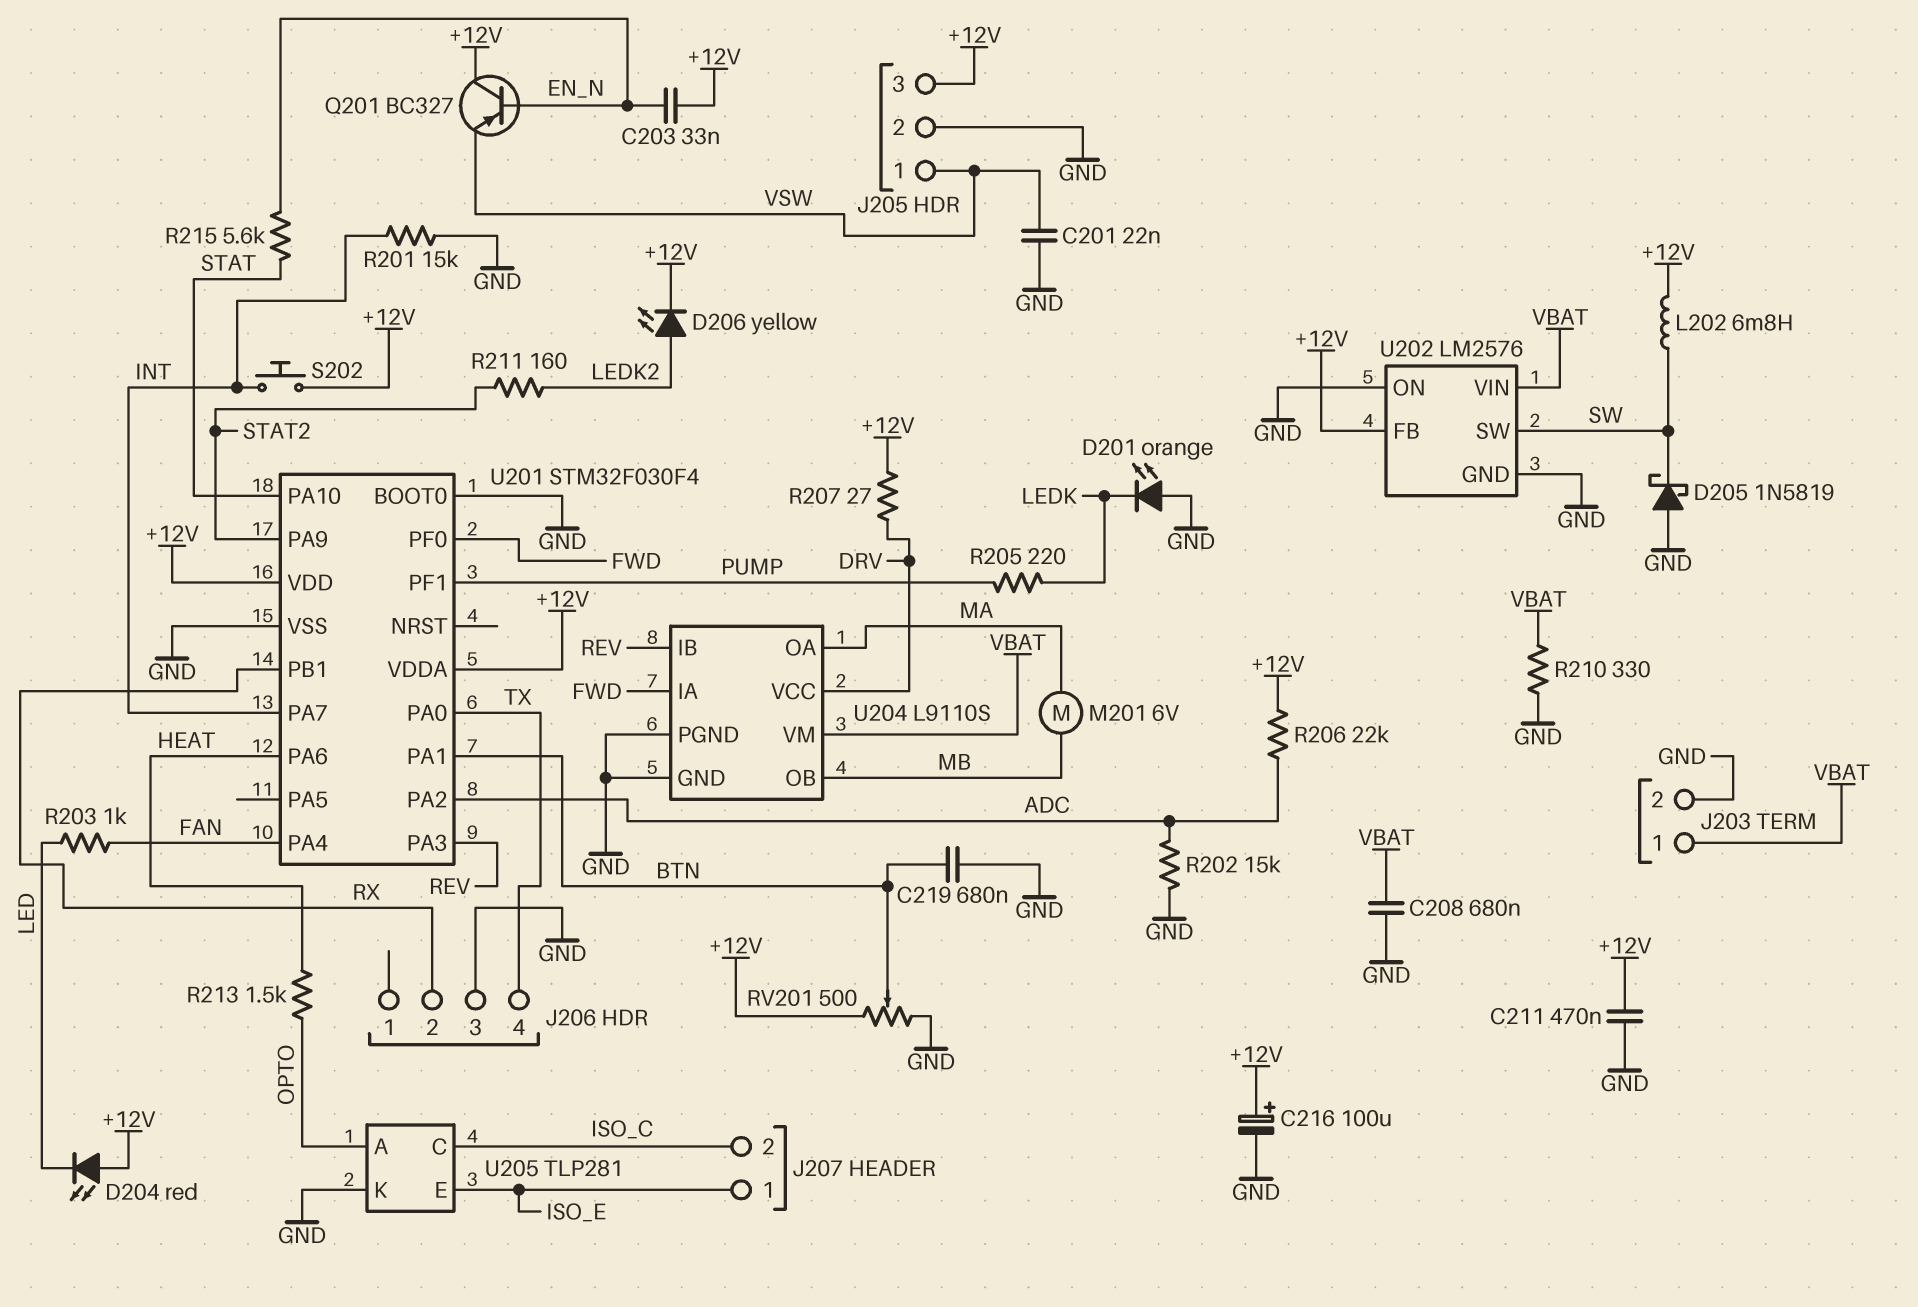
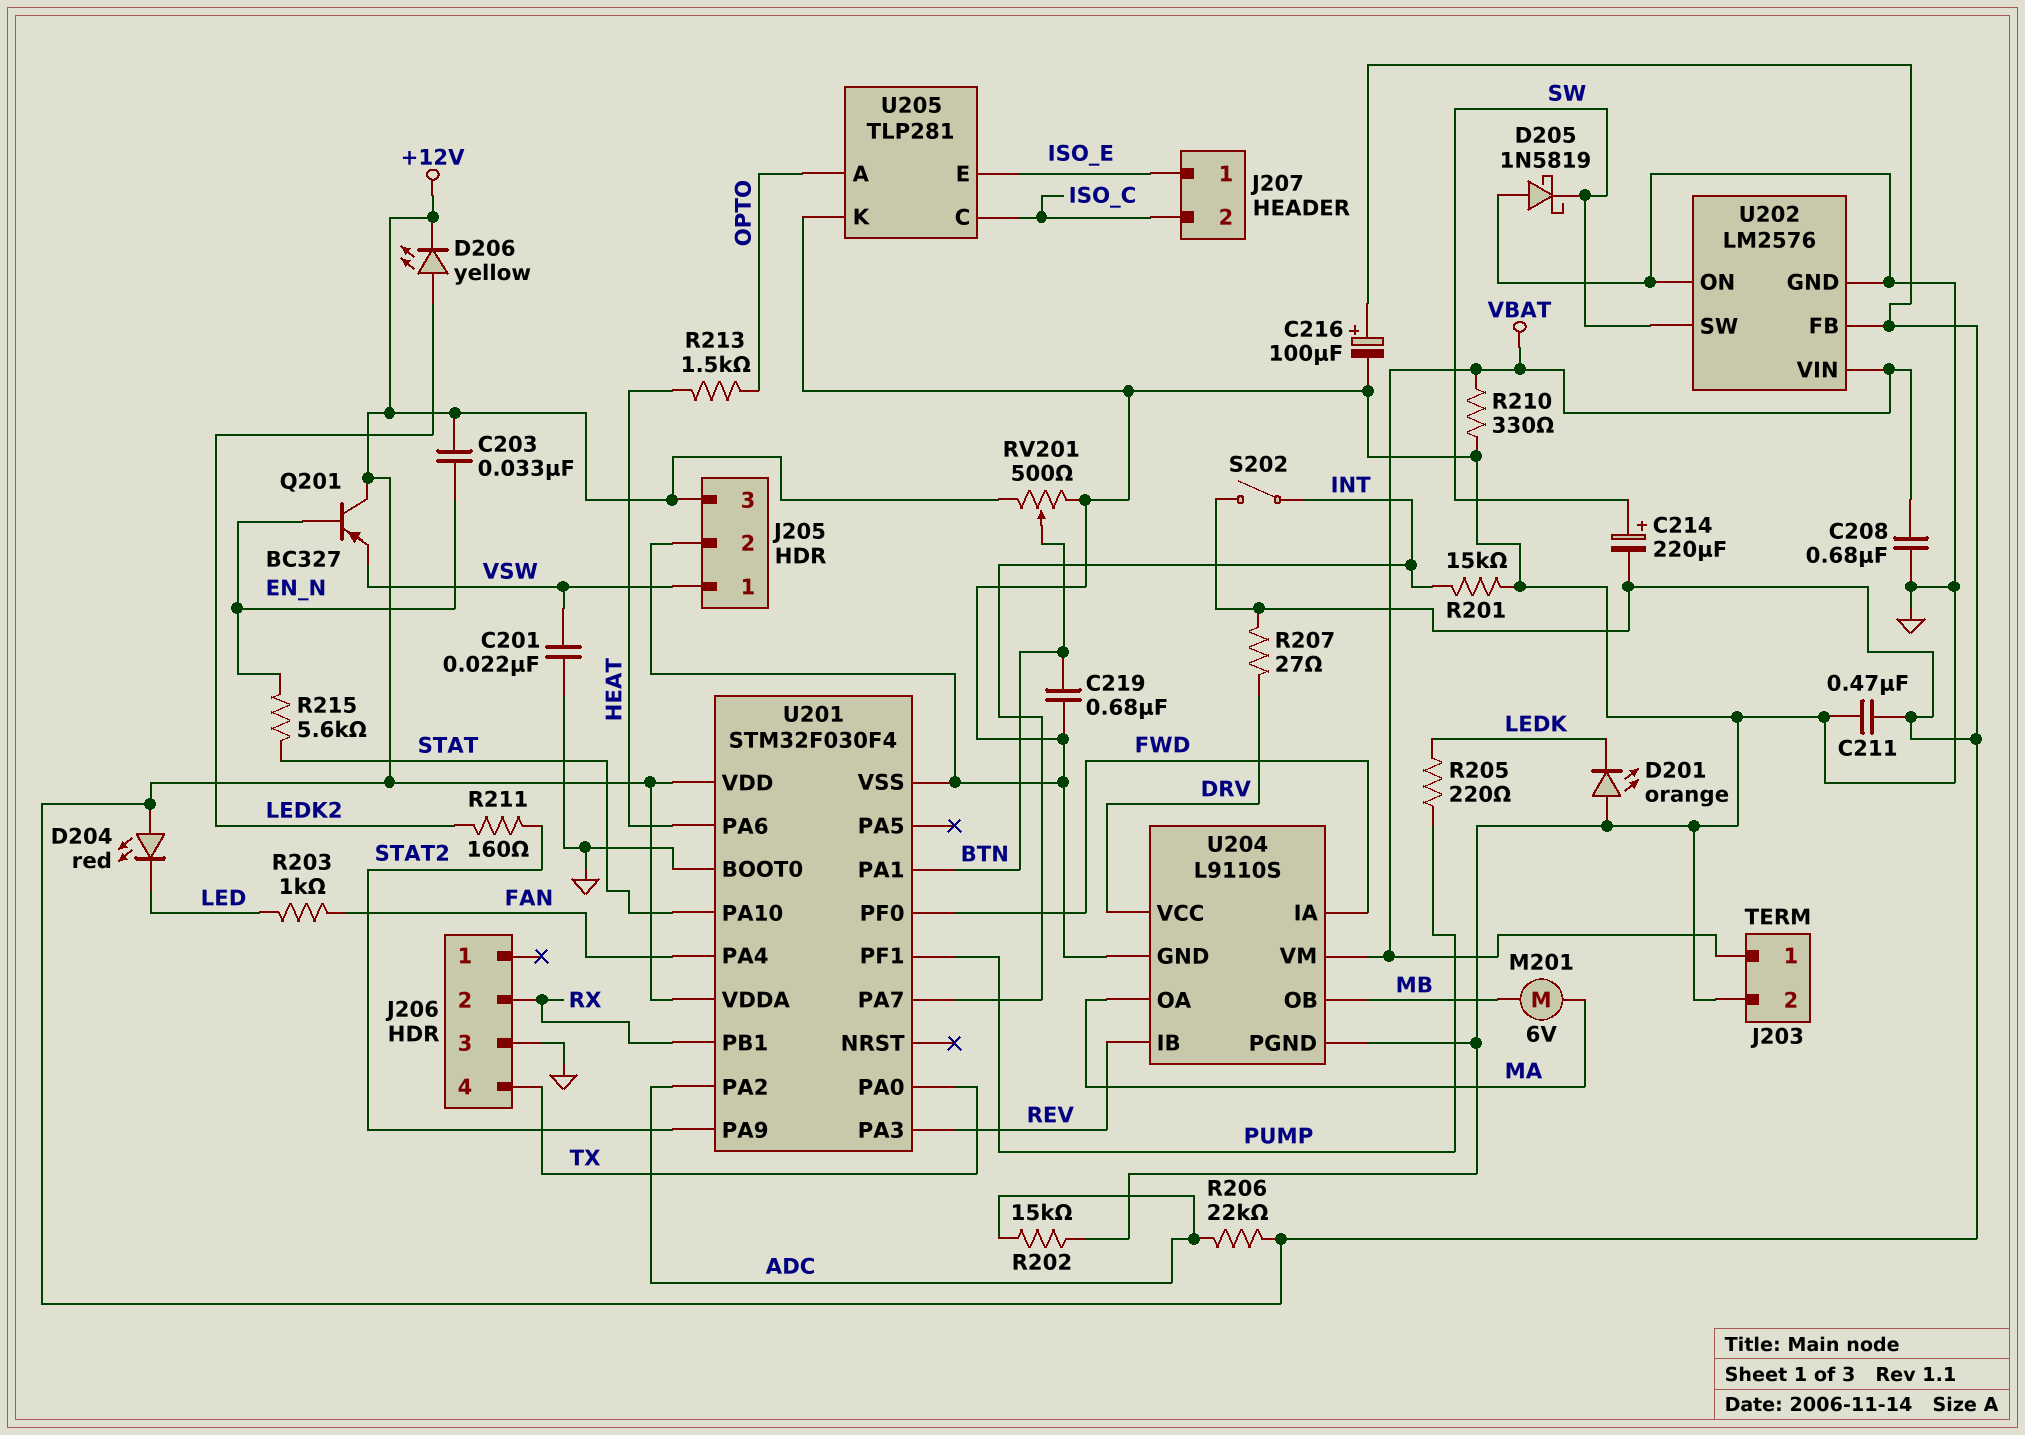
C214: none -> 220uF (plus SW, minus +12V)
L202: 6.8mH (+12V, SW) -> none
S202: button (+12V, INT) -> switch (+12V, INT)

